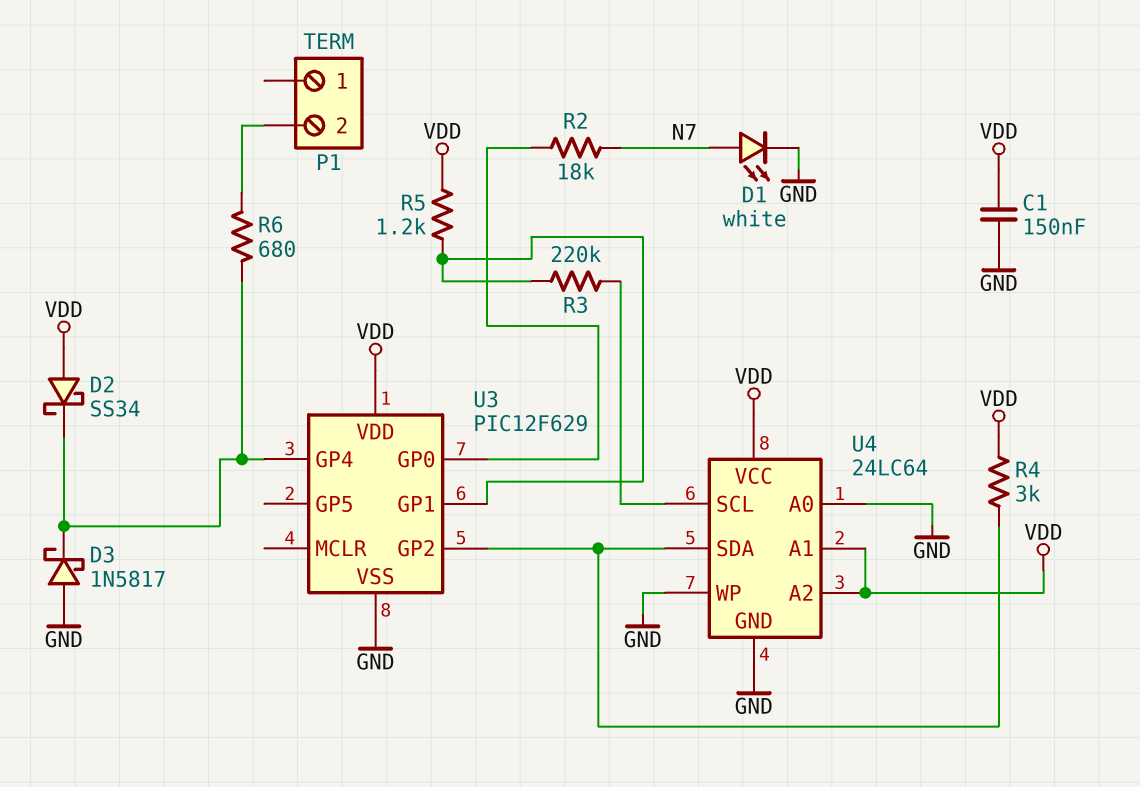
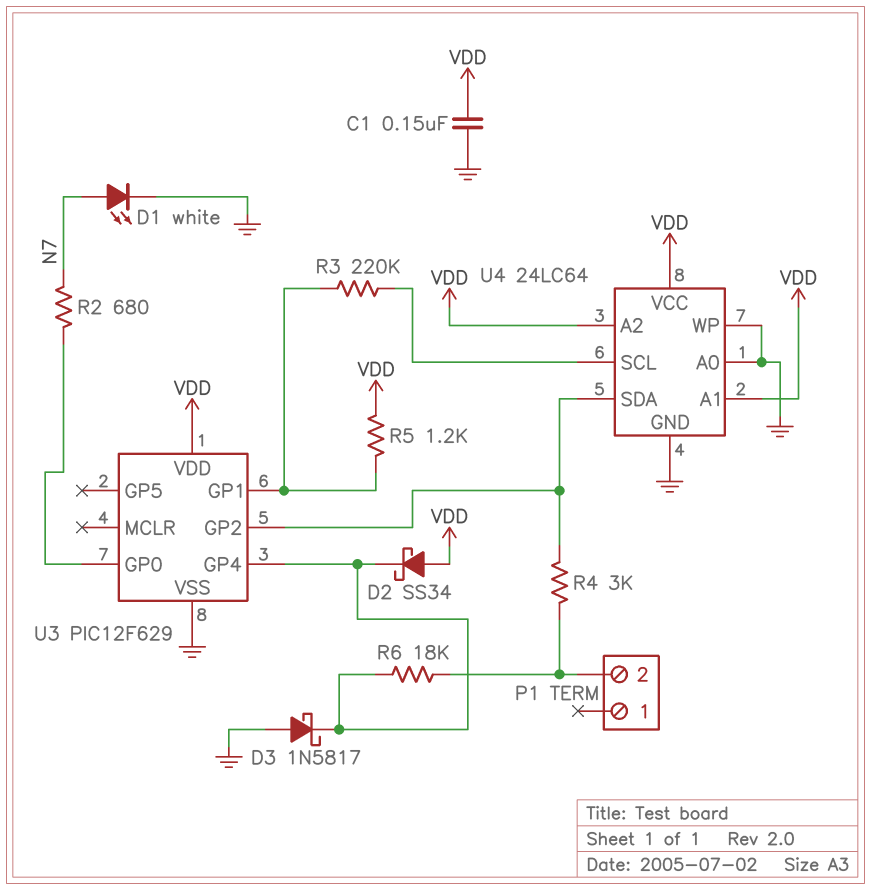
R2: 18k (N7, U3/GP0) -> 680 (N7, U3/GP0)
R4: 3k (U3/GP2, VDD) -> 3k (P1/2, U3/GP2)
R6: 680 (P1/2, U3/GP4) -> 18k (P1/2, U3/GP4)

